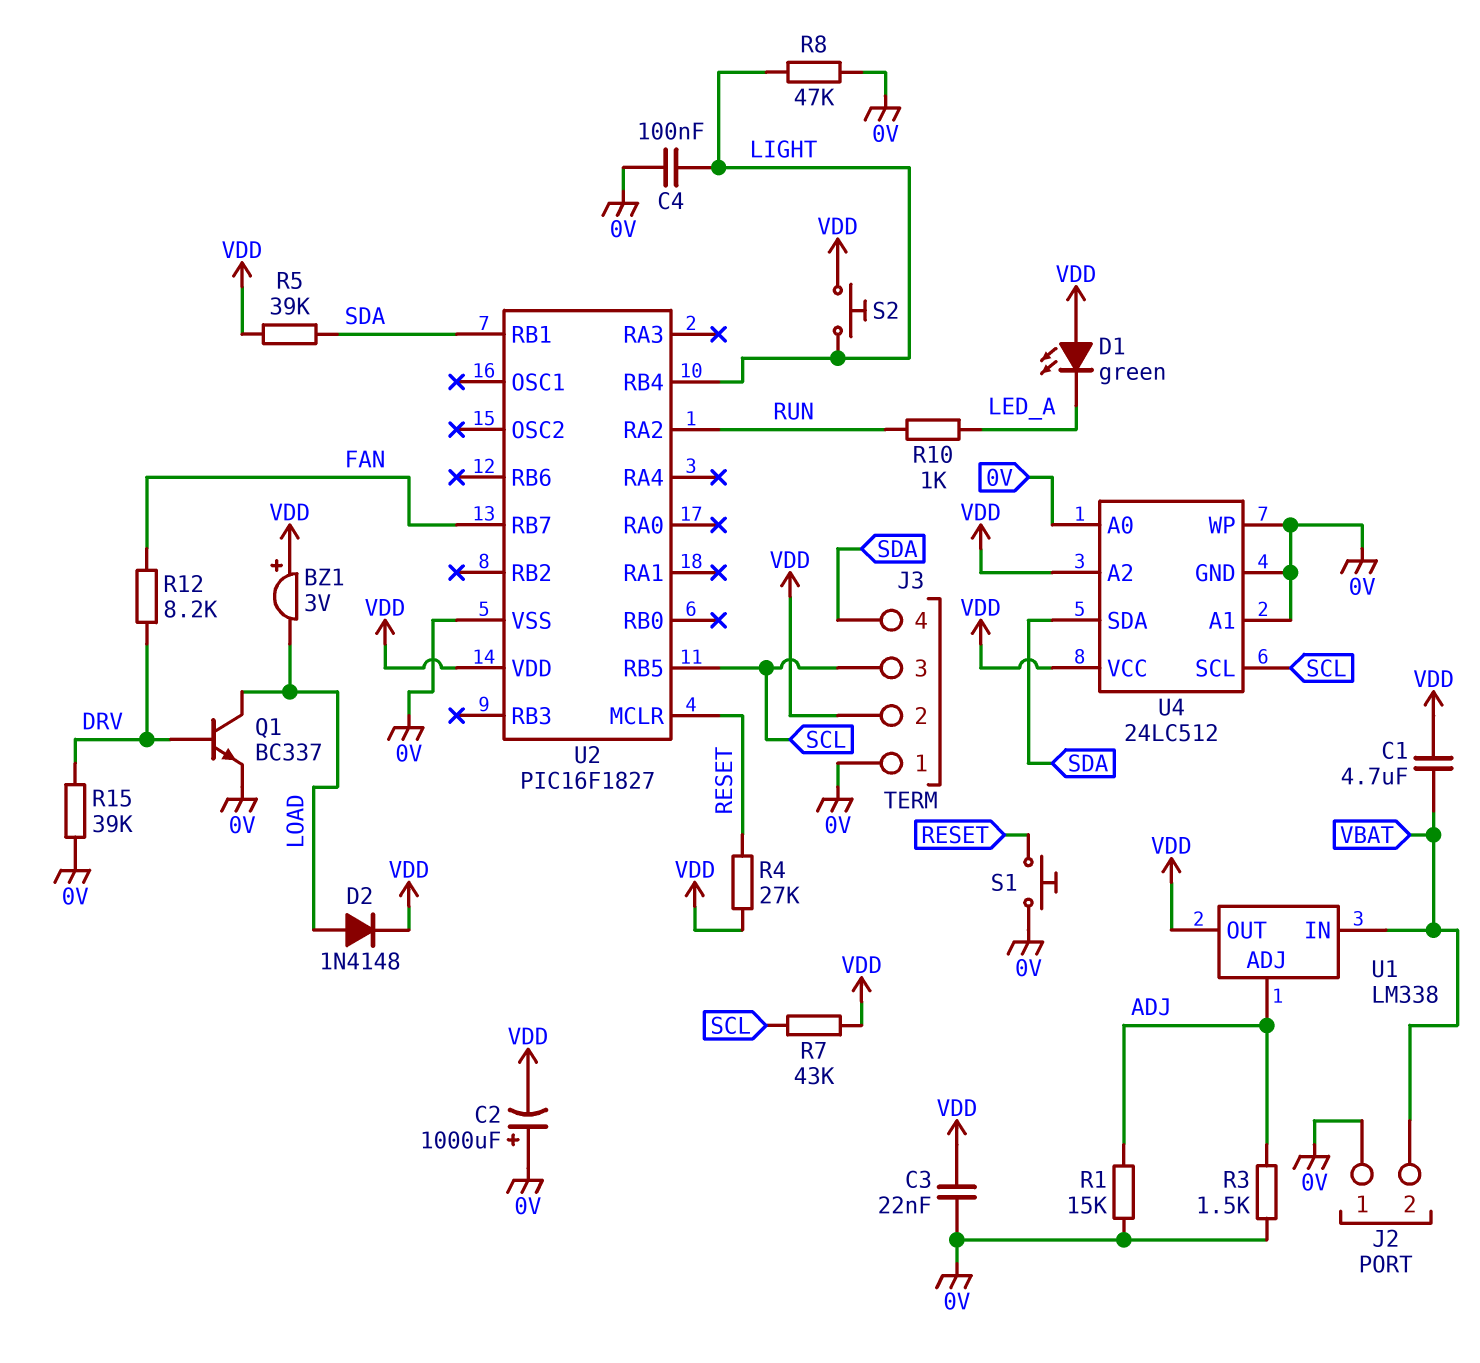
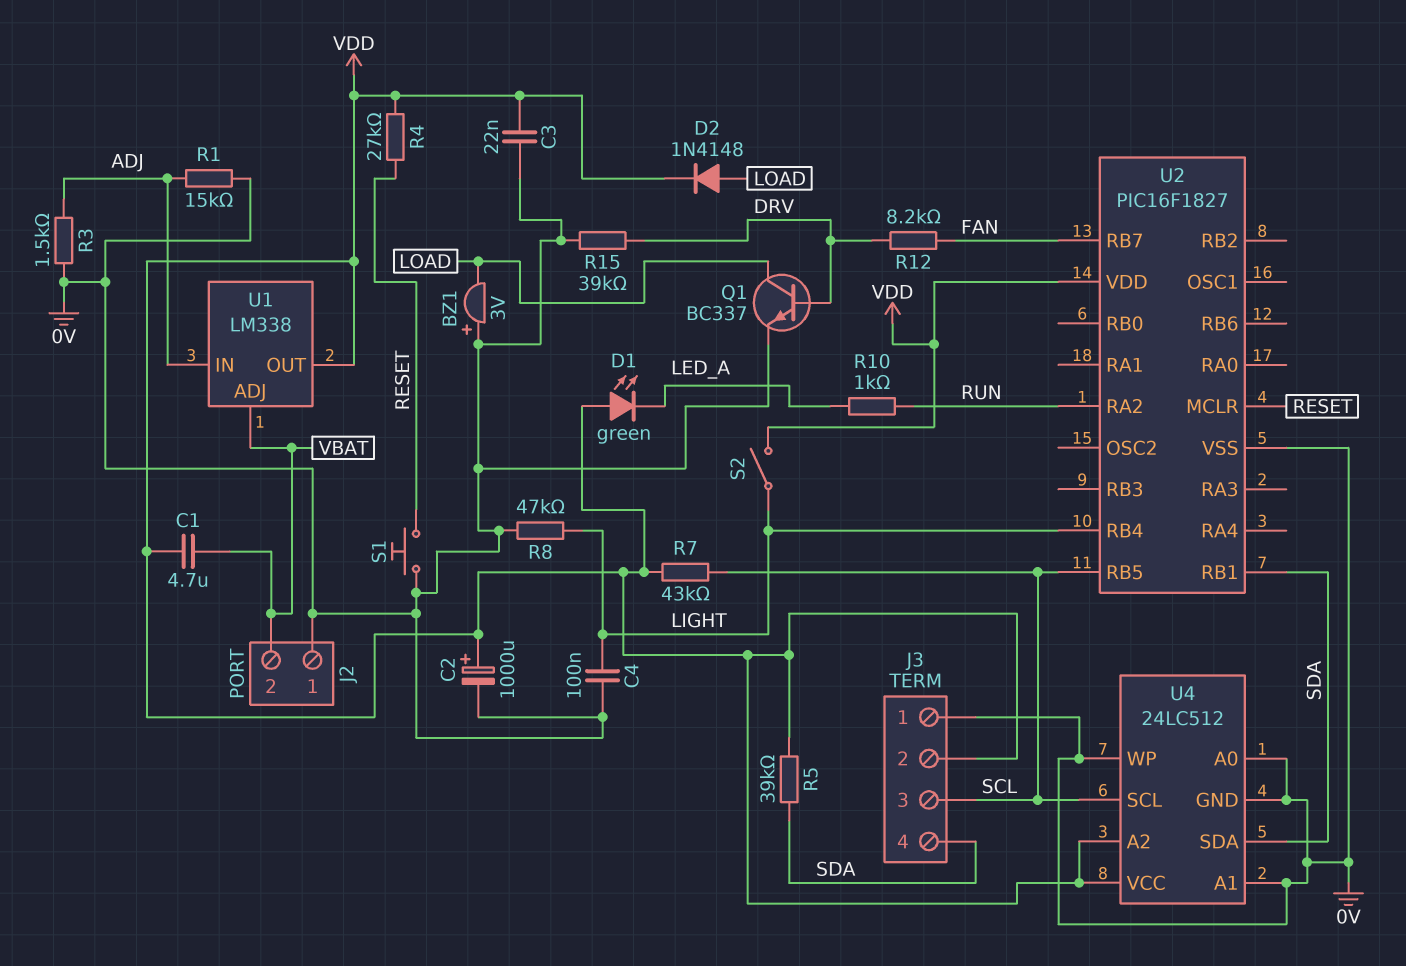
BZ1: buzzer 3V (plus VDD, minus LOAD) -> buzzer 3V (plus 0V, minus LOAD)
C2: 1000uF (plus 0V, minus VDD) -> 1000uF (plus VDD, minus 0V)
S2: button (LIGHT, VDD) -> switch (LIGHT, VDD)
U1 pin ADJ: ADJ -> VBAT
U1 pin IN: VBAT -> ADJ

